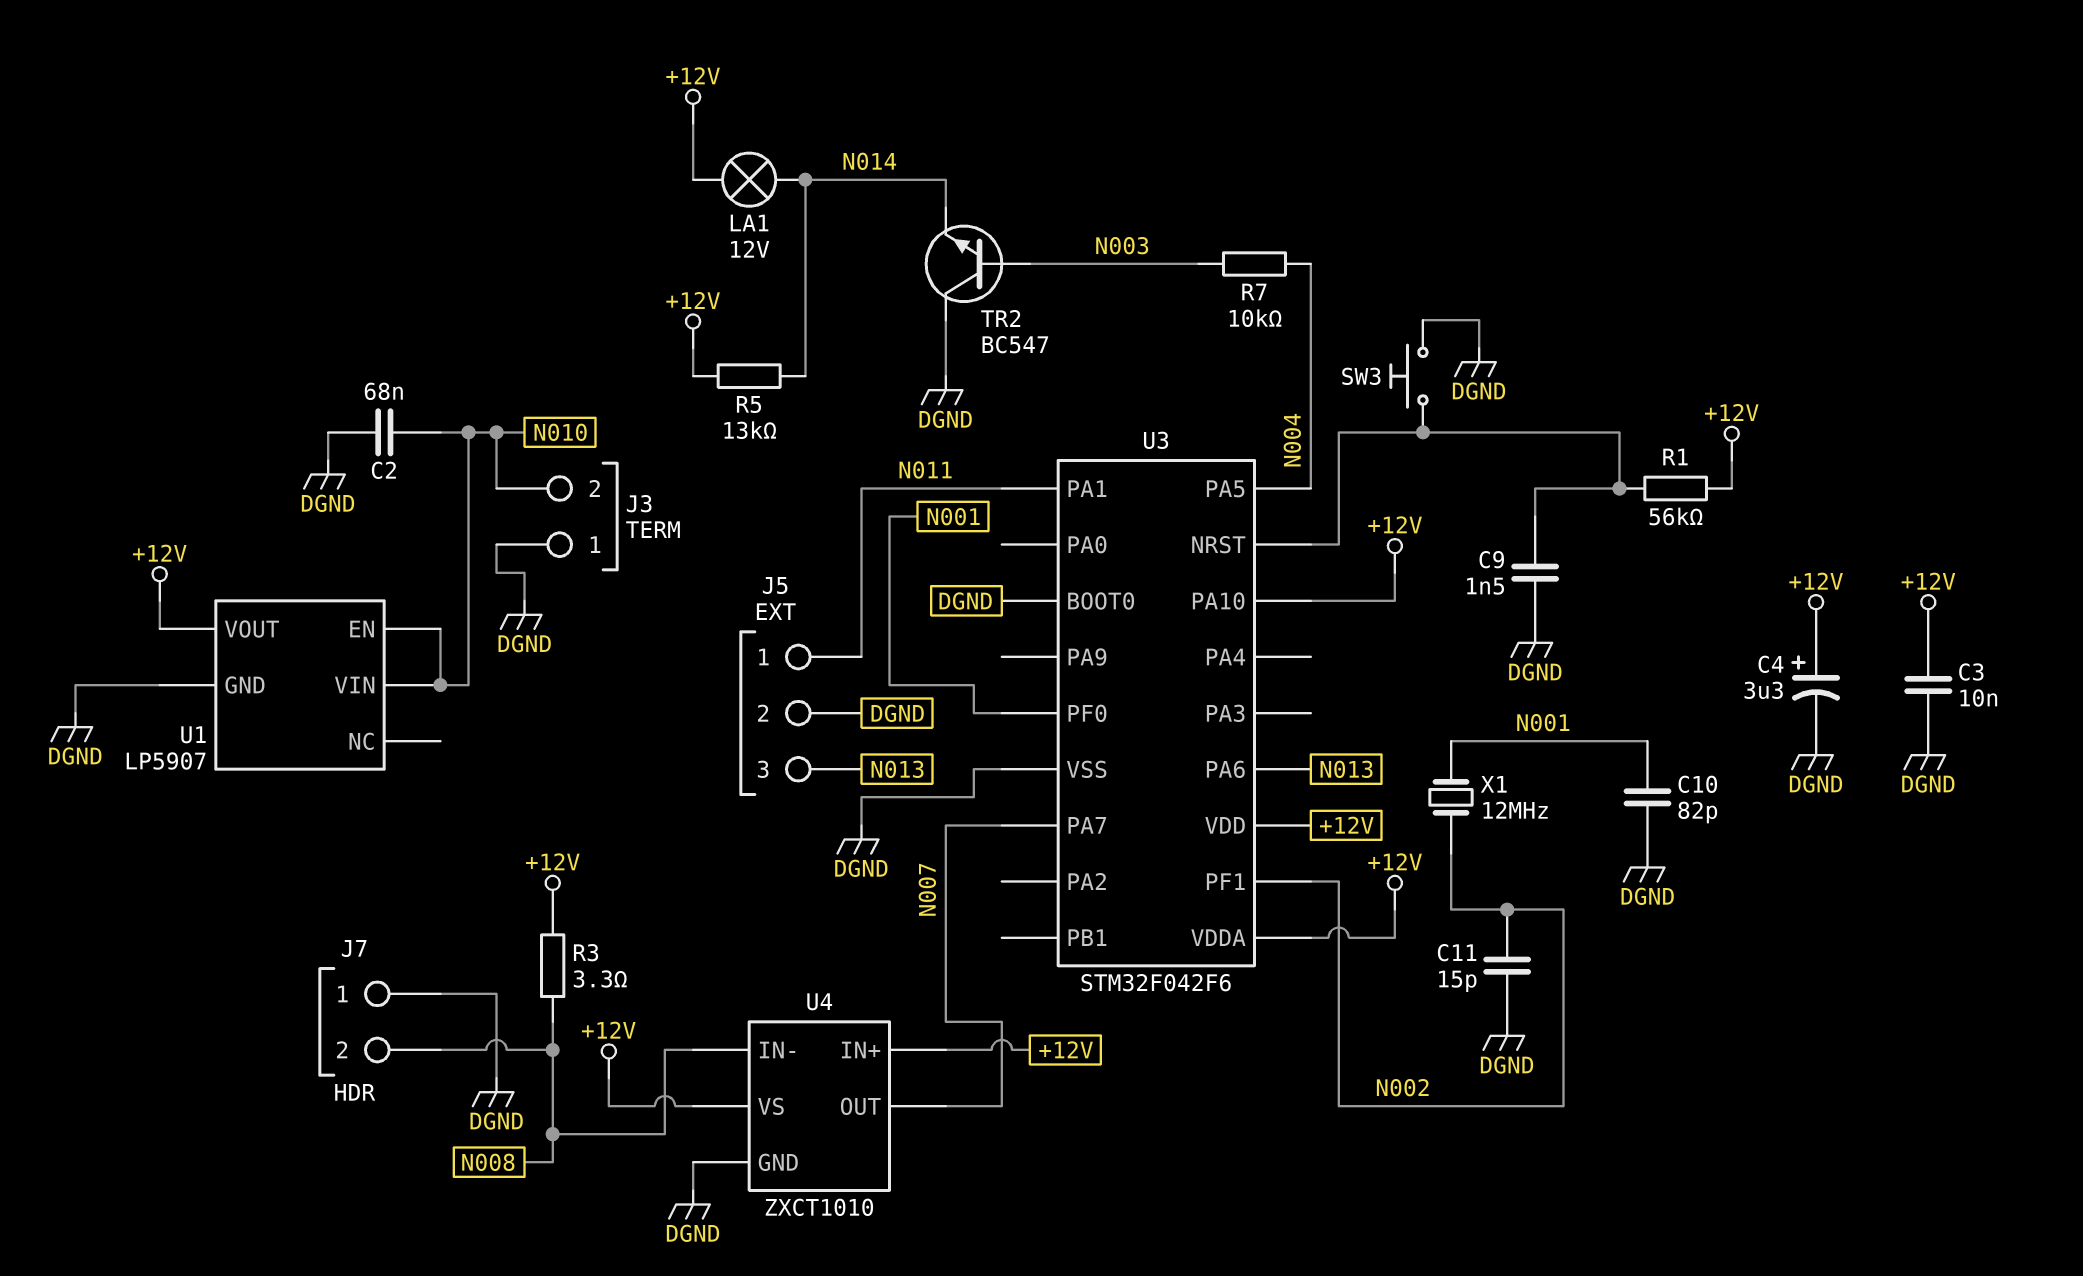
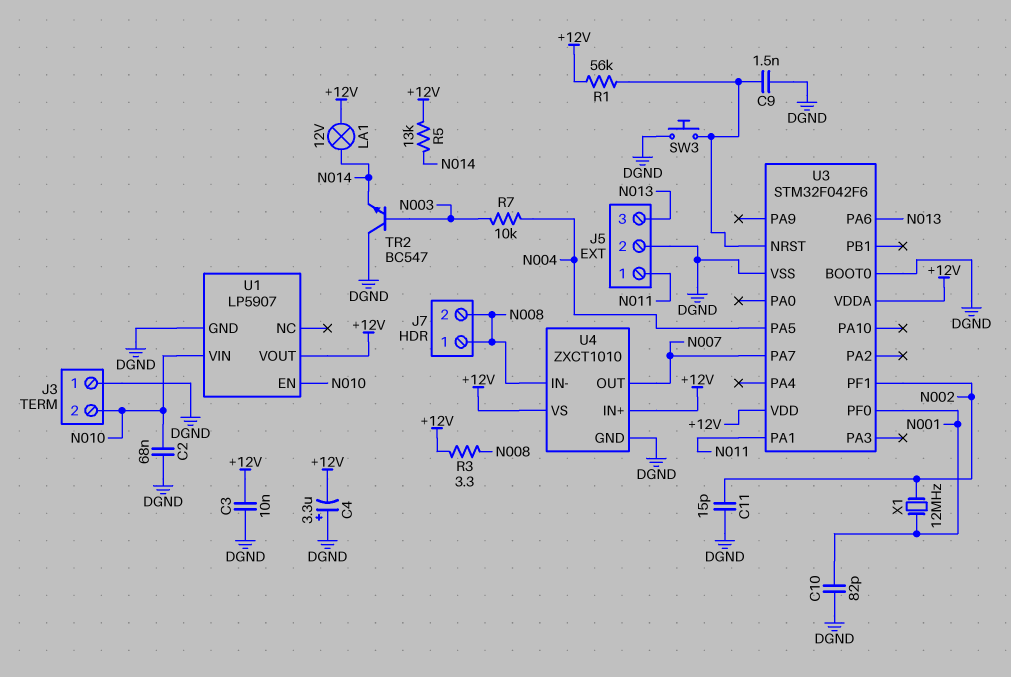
C4: 3.3uF (plus +12V, minus DGND) -> 3.3uF (plus DGND, minus +12V)
J7 pin 1: DGND -> N008
U3 pin PA10: +12V -> none

